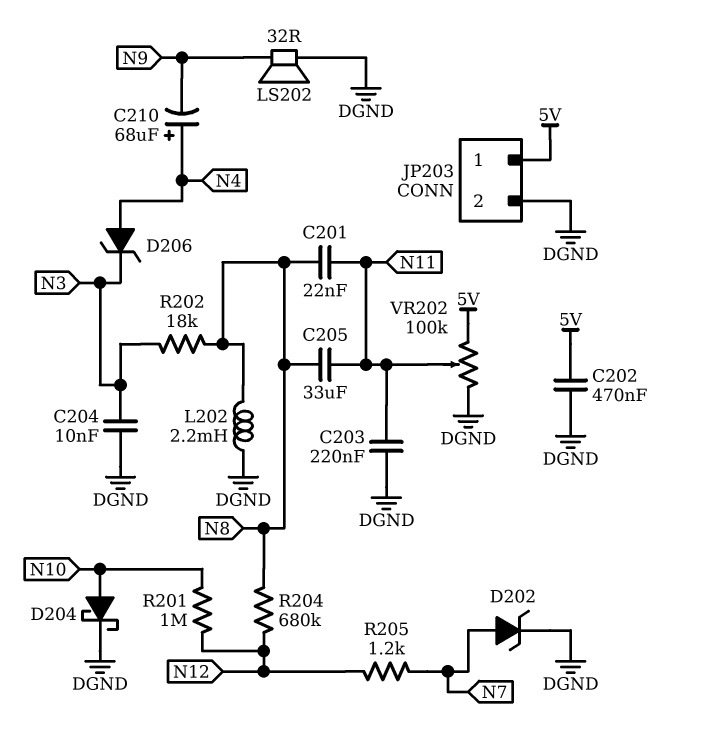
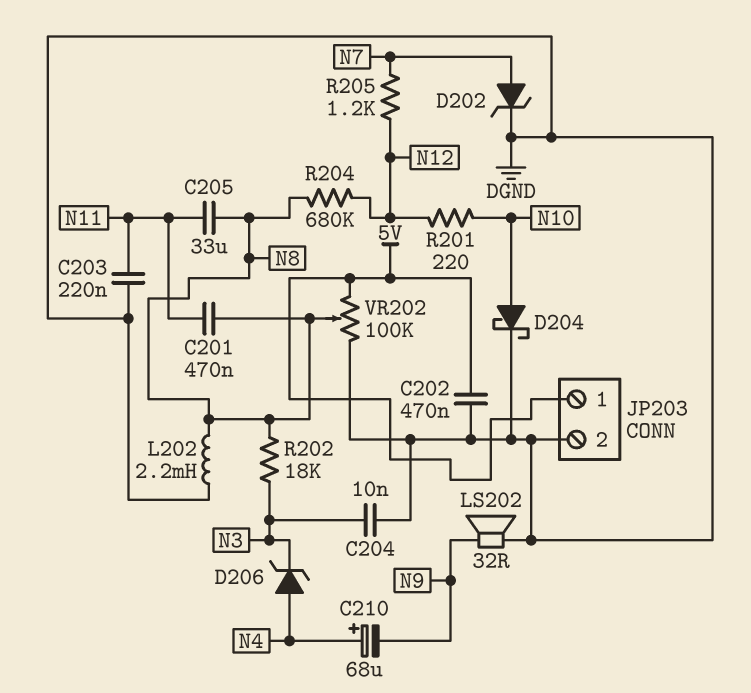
C201: 22nF (N8, N11) -> 470nF (N8, N11)
R201: 1M (N10, N12) -> 220 (N10, N12)
VR202: 100k (5V, DGND, wiper N11) -> 100k (5V, DGND, wiper N8)

